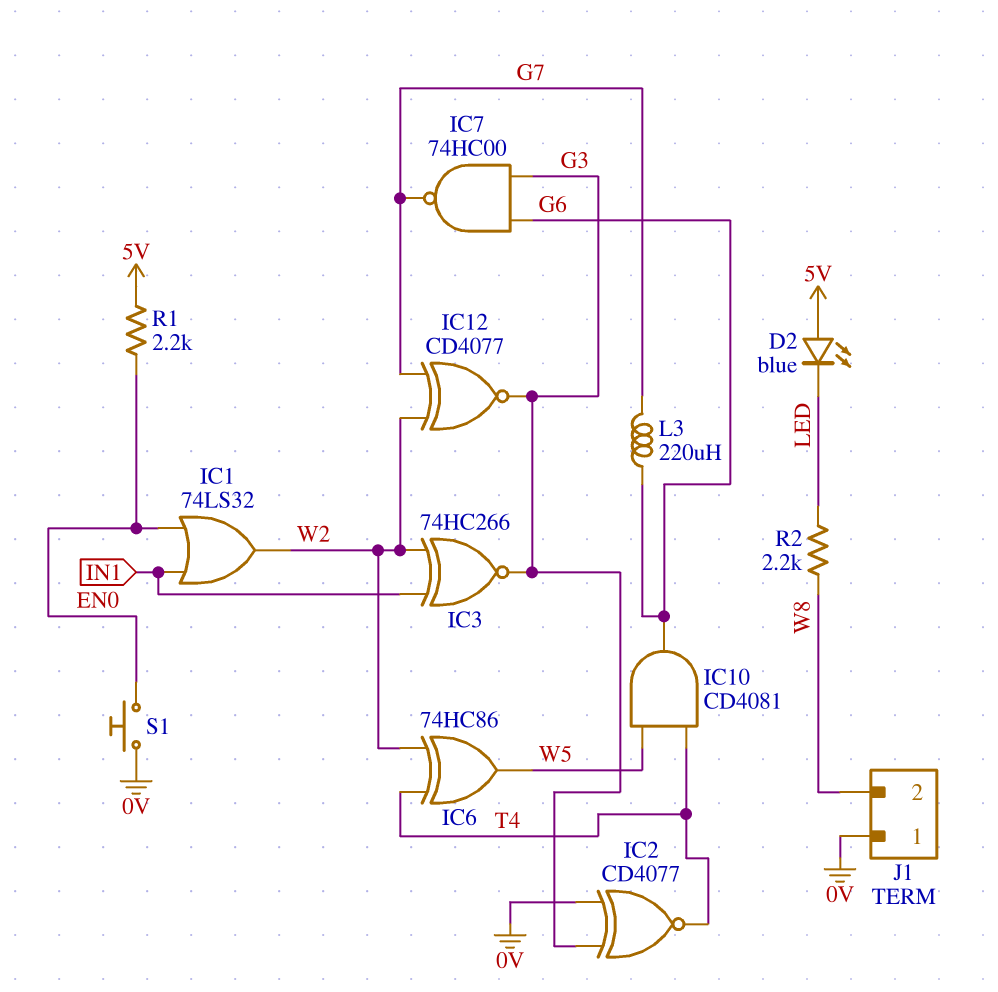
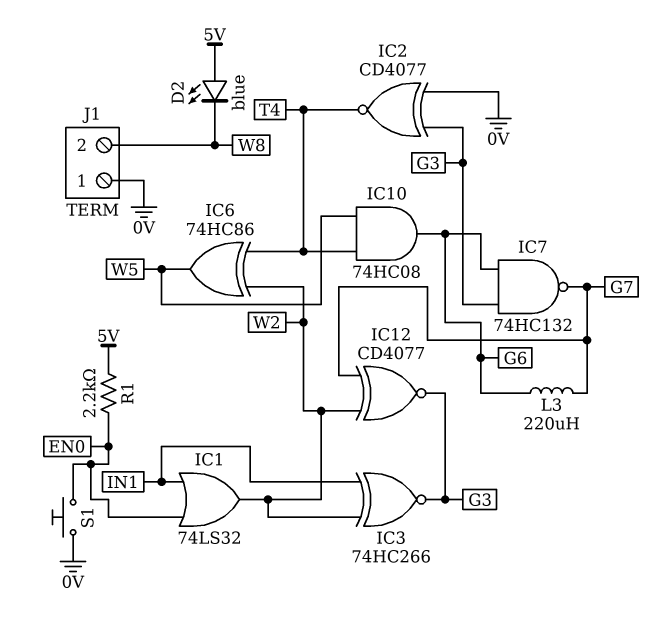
D2: LED blue (A 5V, K LED) -> LED blue (A 5V, K W8)
IC7: NAND 74HC00 (in G3, in G6, out G7) -> NAND 74HC132 (in G3, in G6, out G7)
IC10: AND CD4081 (in T4, in W5, out G6) -> AND 74HC08 (in T4, in W5, out G6)
R2: 2.2k (LED, W8) -> none

